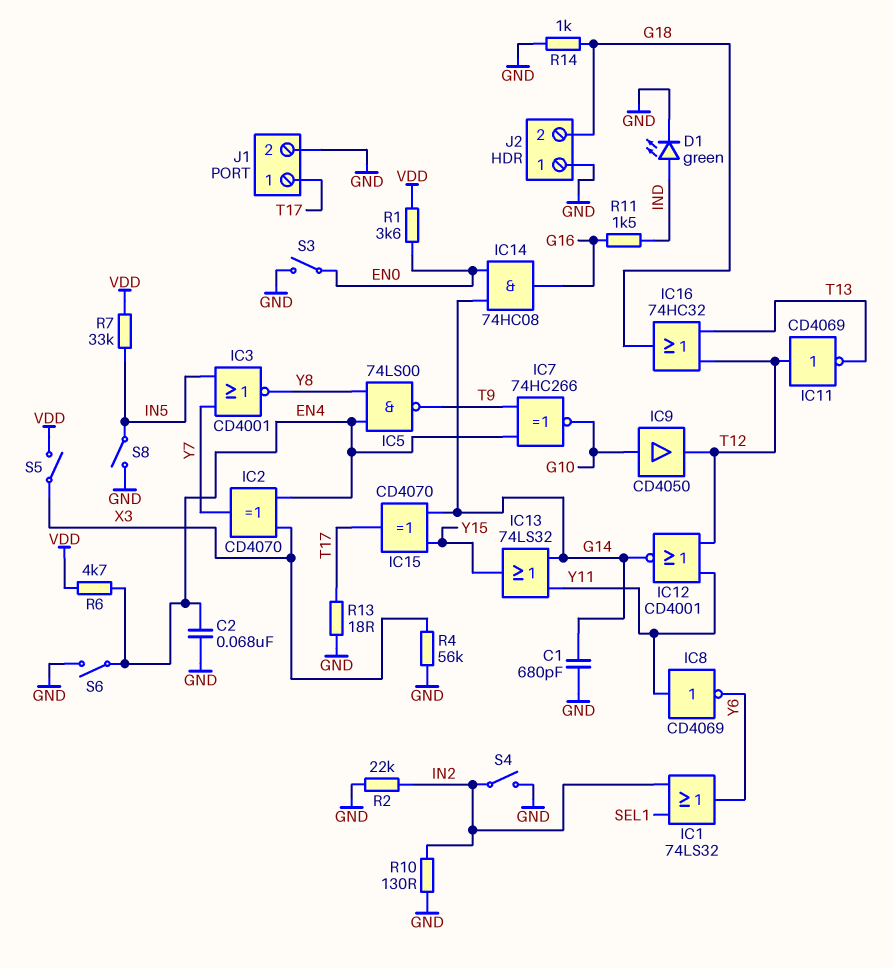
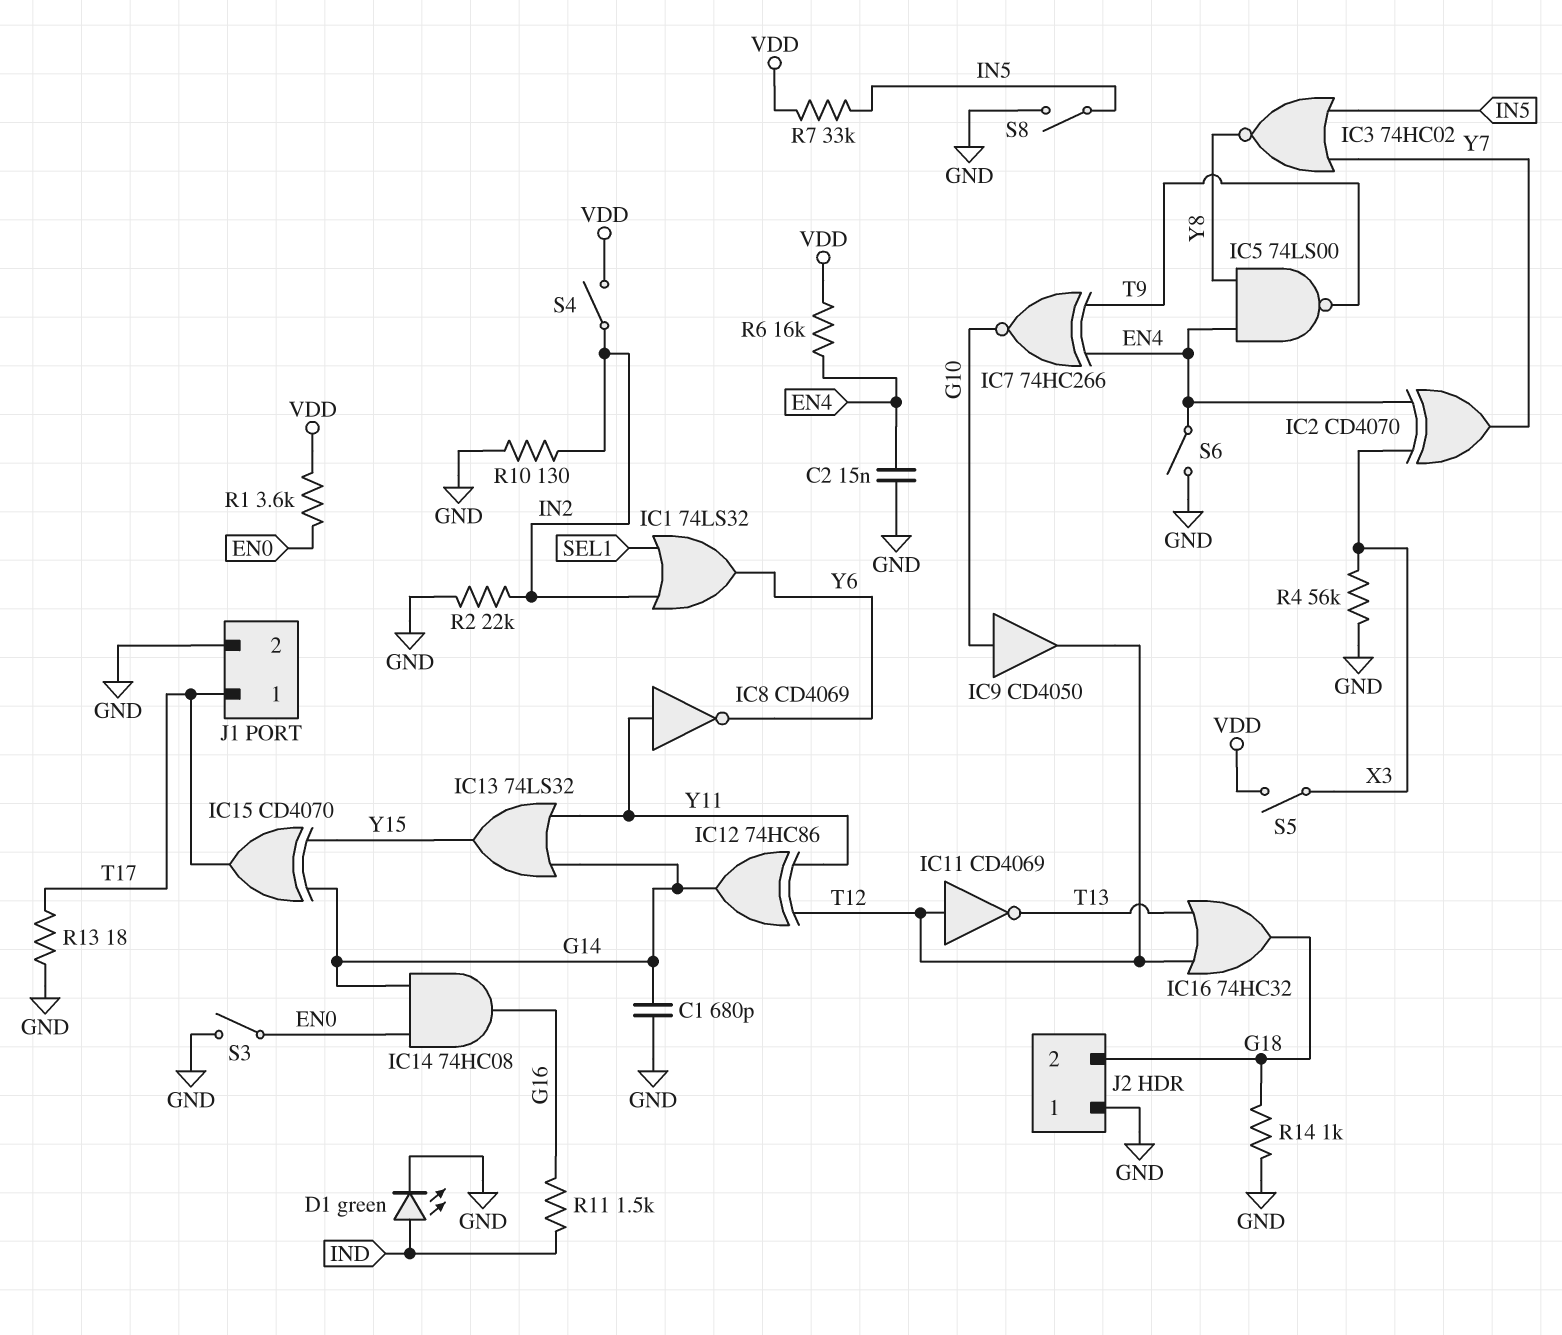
C2: 68nF (EN4, GND) -> 15nF (EN4, GND)
IC3: NOR CD4001 (in IN5, in Y7, out Y8) -> NOR 74HC02 (in IN5, in Y7, out Y8)
IC12: NOR CD4001 (in T12, in Y11, out G14) -> XOR 74HC86 (in T12, in Y11, out G14)
R6: 4.7k (EN4, VDD) -> 16k (EN4, VDD)
S4: switch (GND, IN2) -> switch (IN2, VDD)

